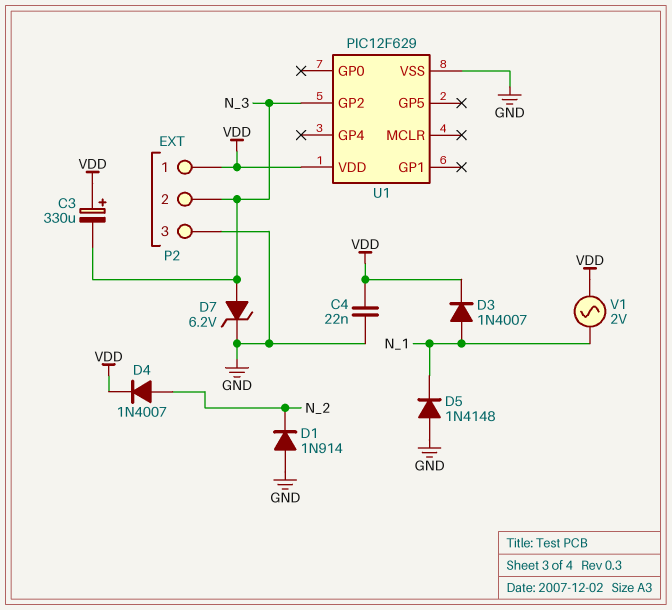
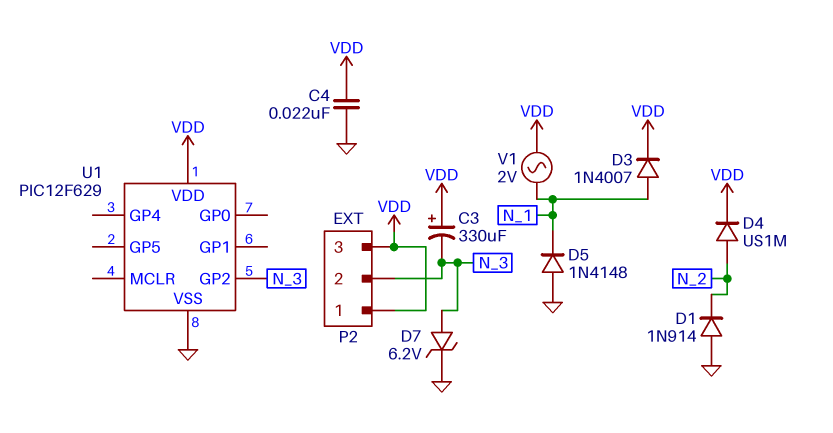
D4: diode 1N4007 (A N_2, K VDD) -> diode US1M (A N_2, K VDD)
P2 pin 3: GND -> VDD

